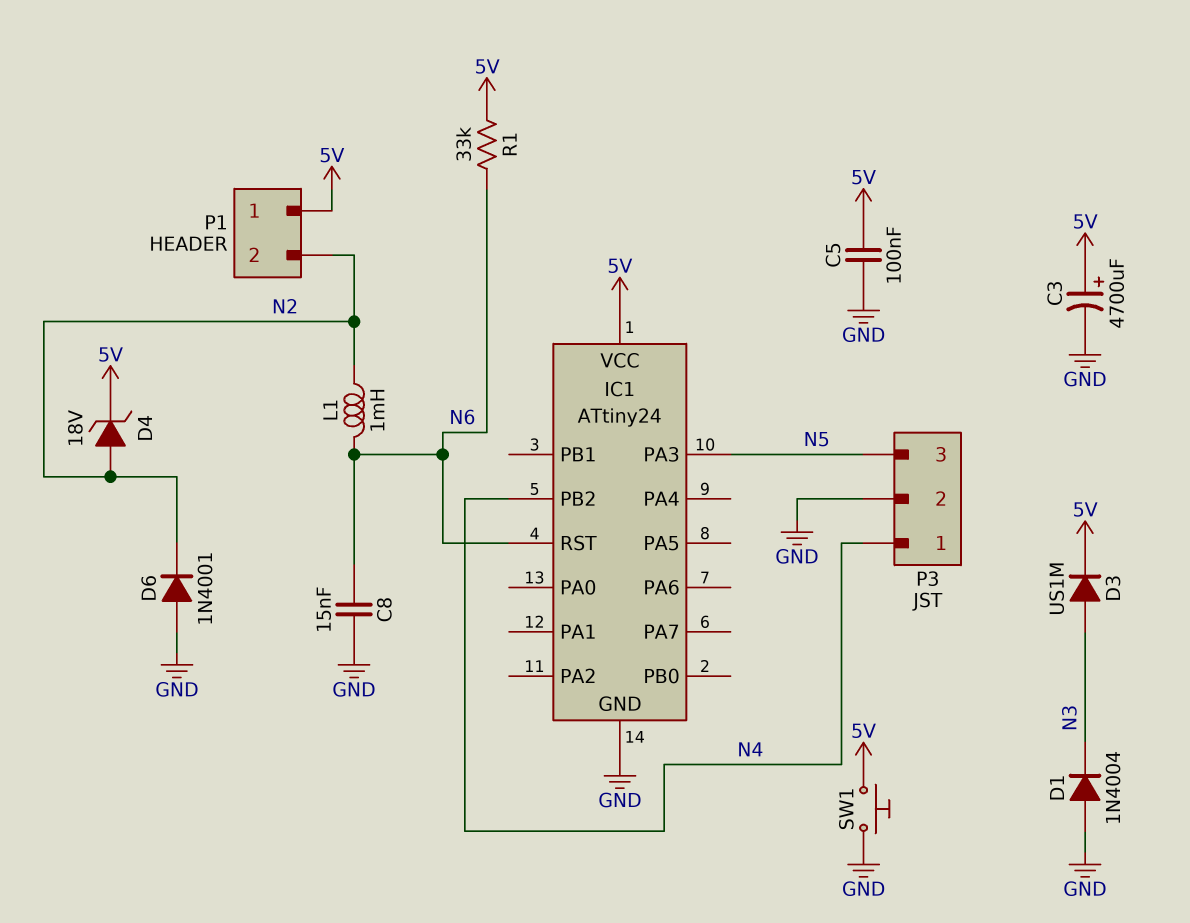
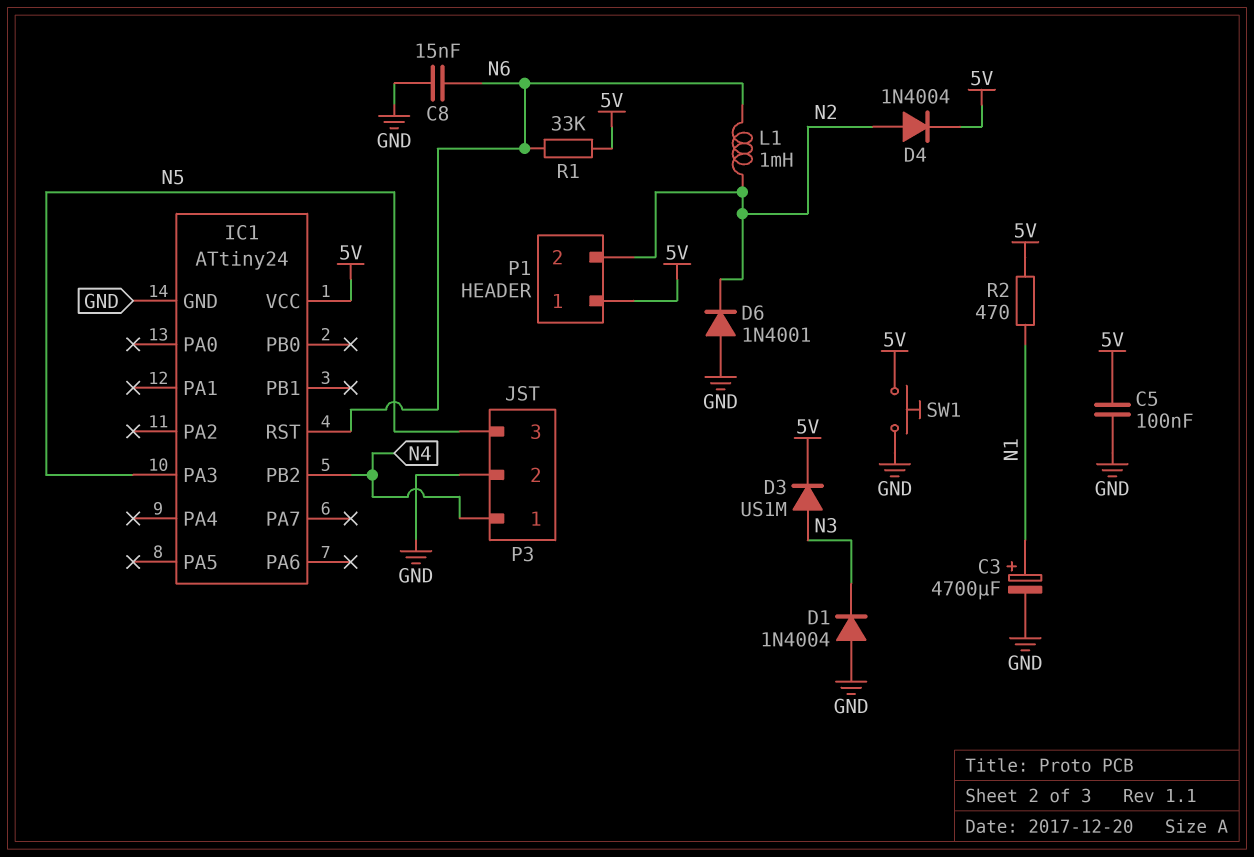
C3: 4700uF (plus 5V, minus GND) -> 4700uF (plus N1, minus GND)
D4: zener 18V (A N2, K 5V) -> diode 1N4004 (A N2, K 5V)
R2: none -> 470 (5V, N1)

